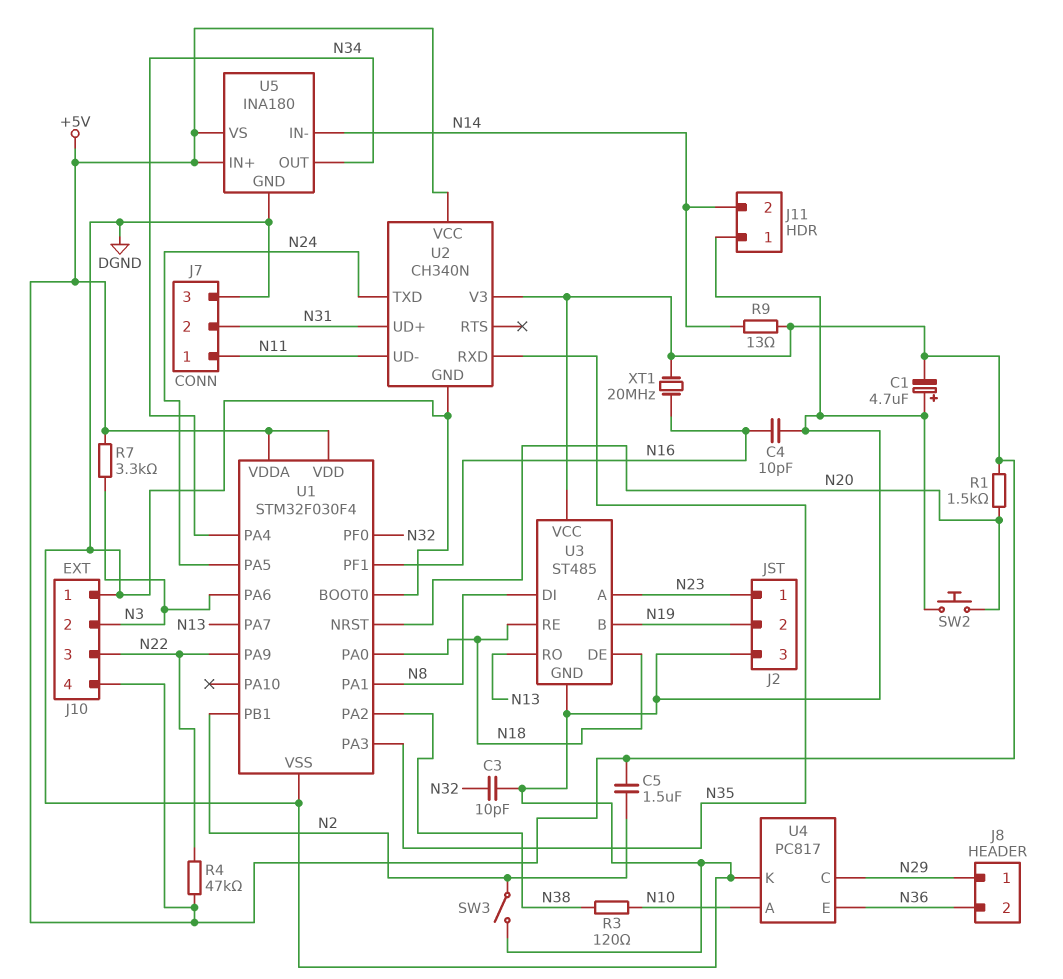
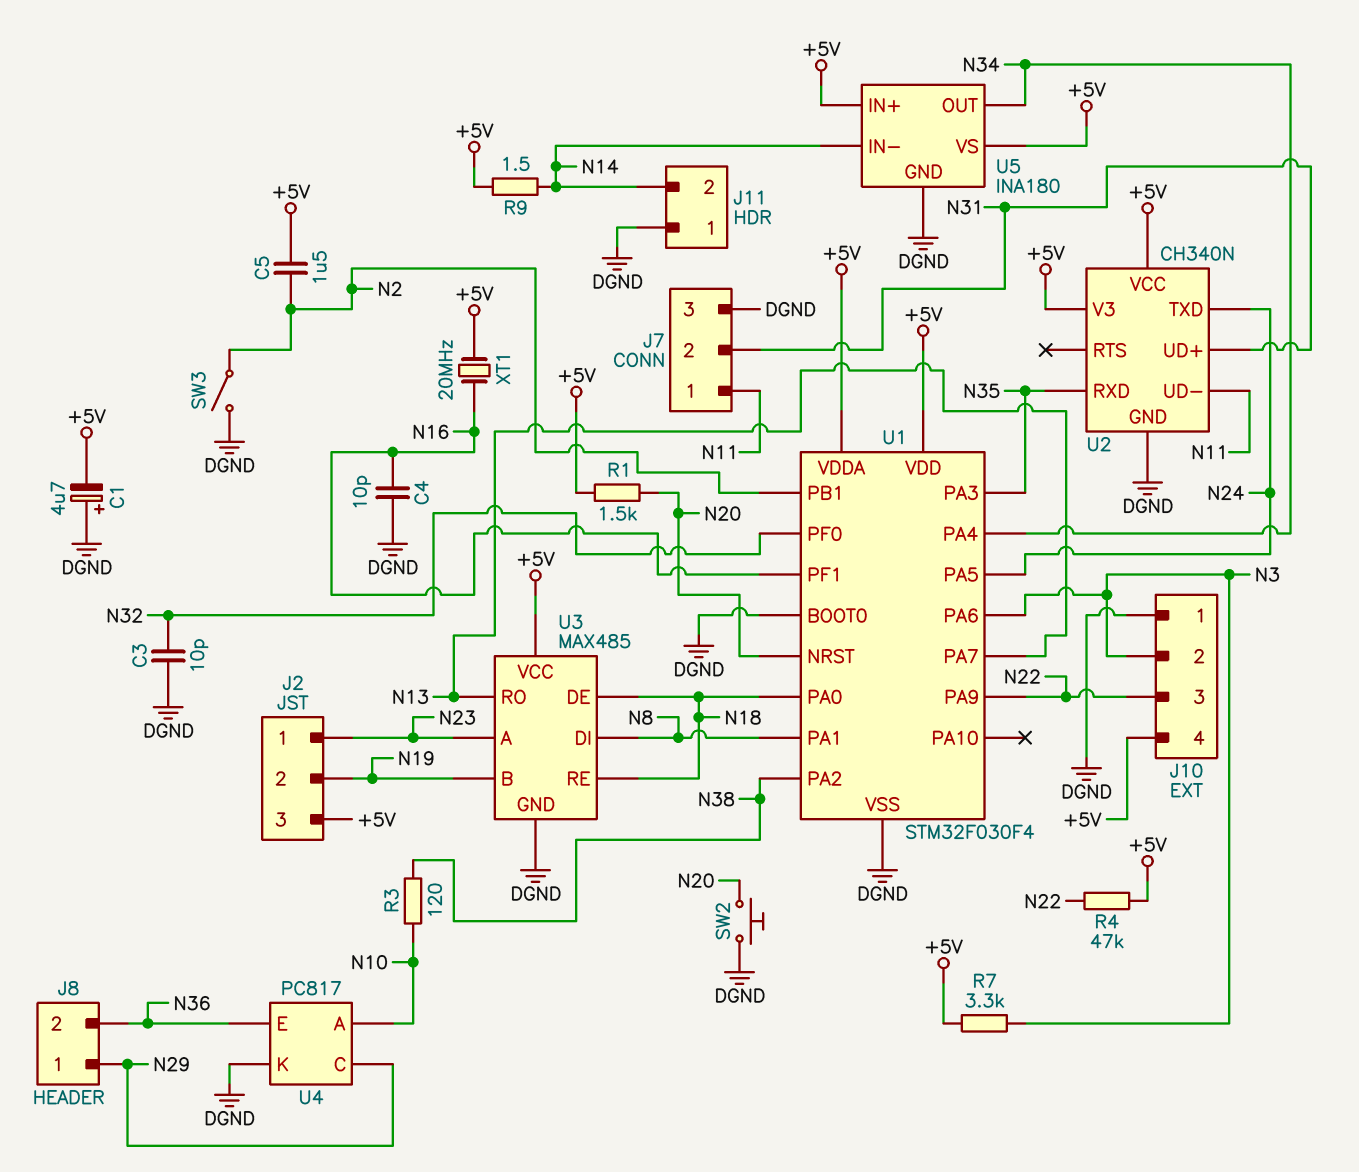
J2 pin 3: DGND -> +5V
R9: 13 (+5V, N14) -> 1.5 (+5V, N14)
U3: ST485 -> MAX485

